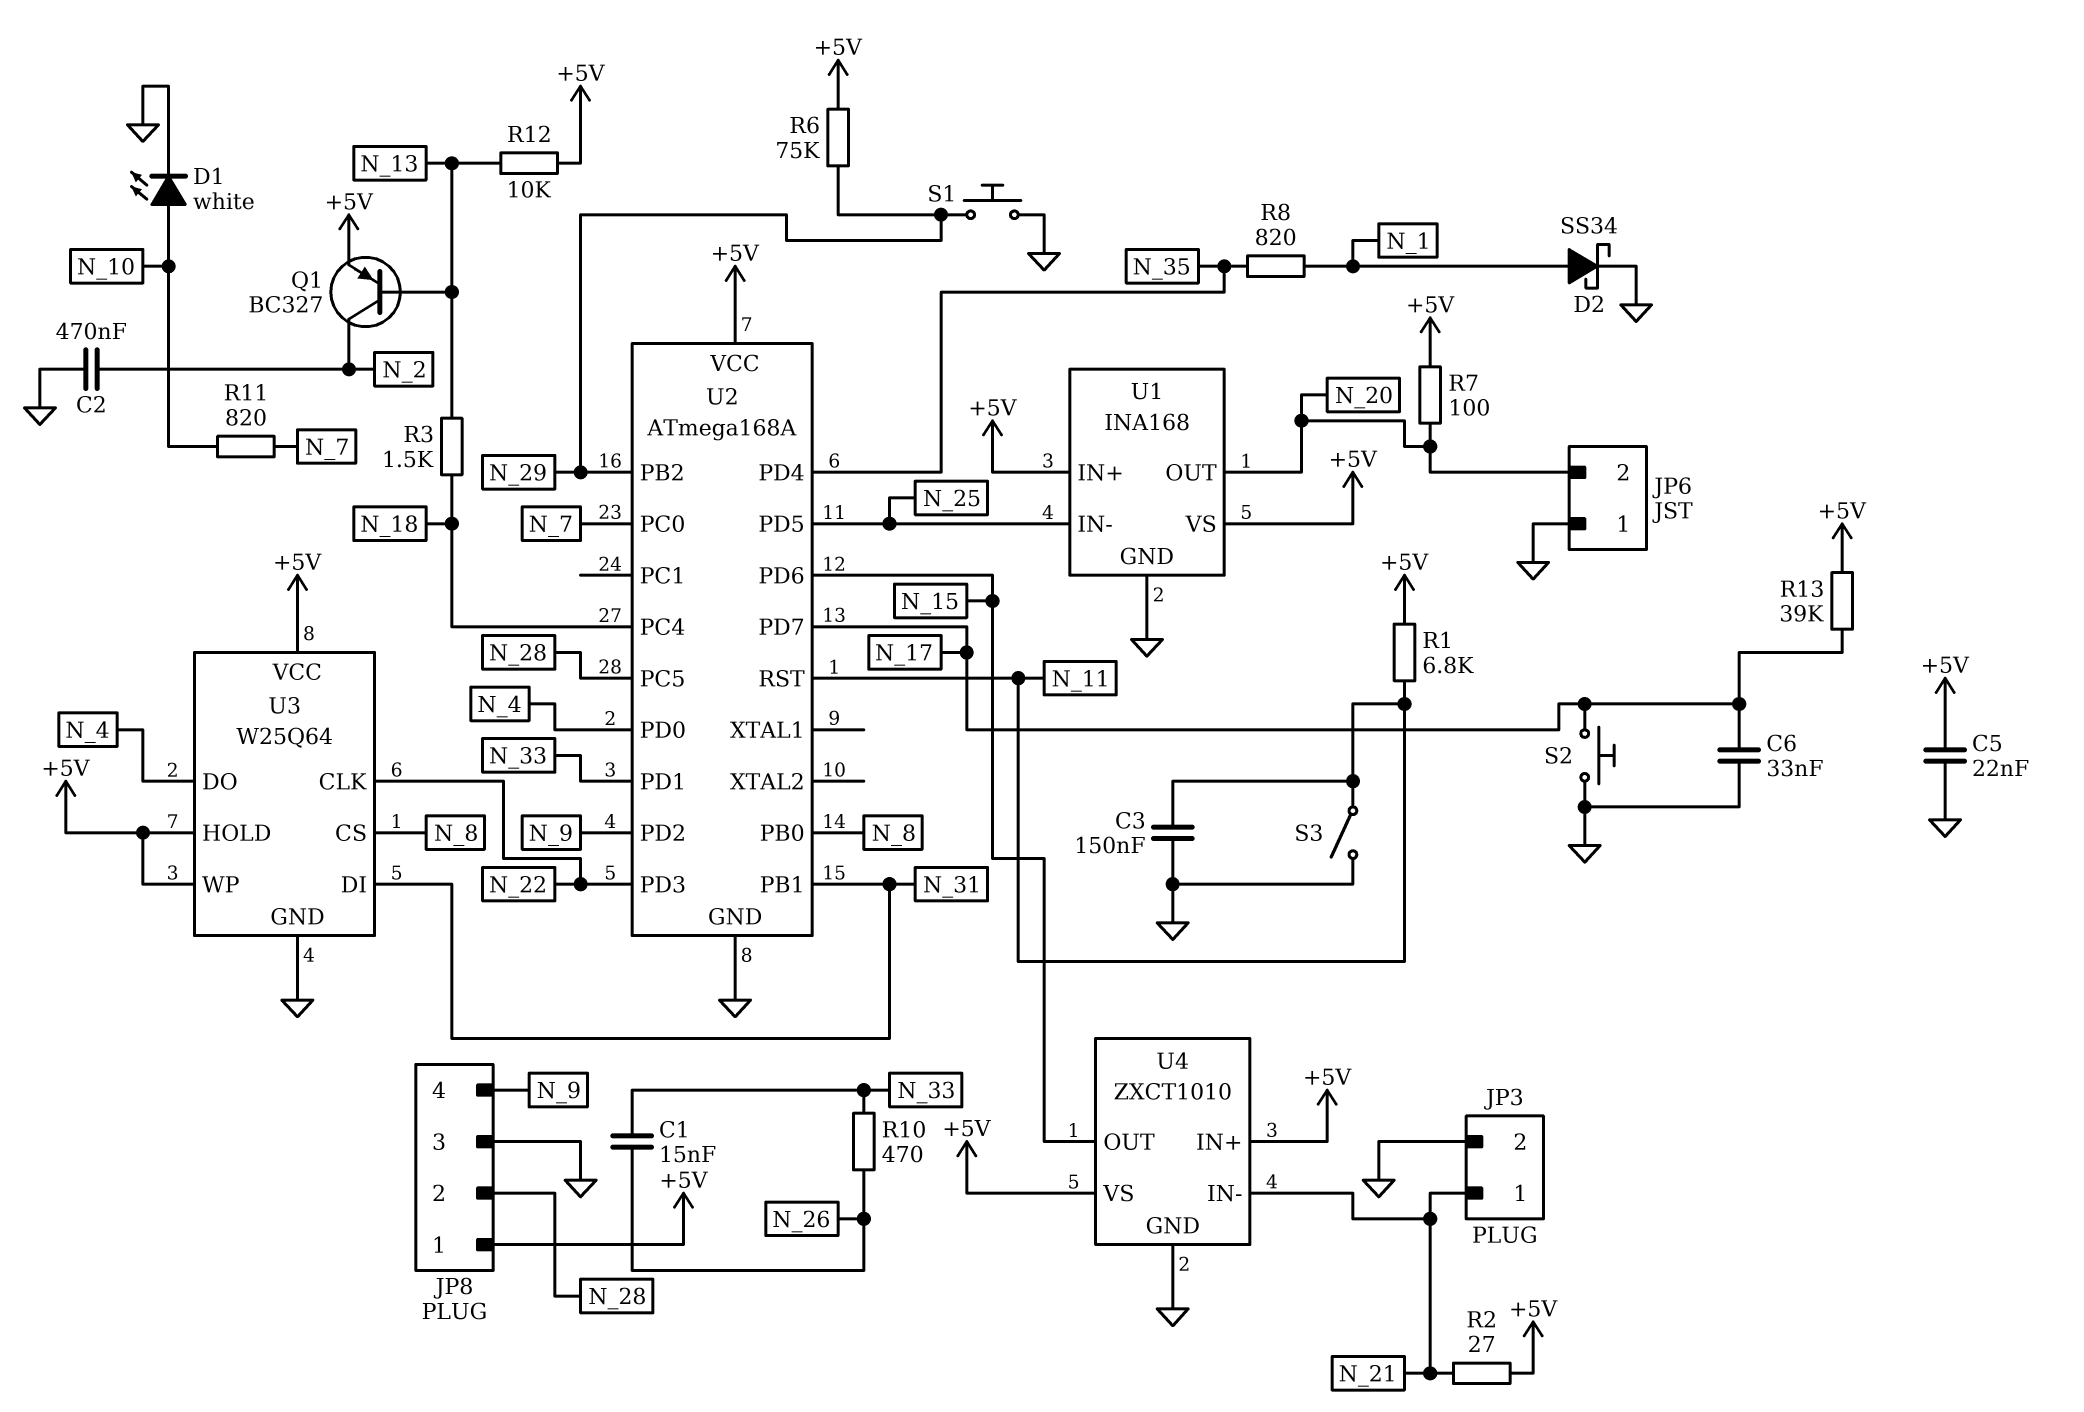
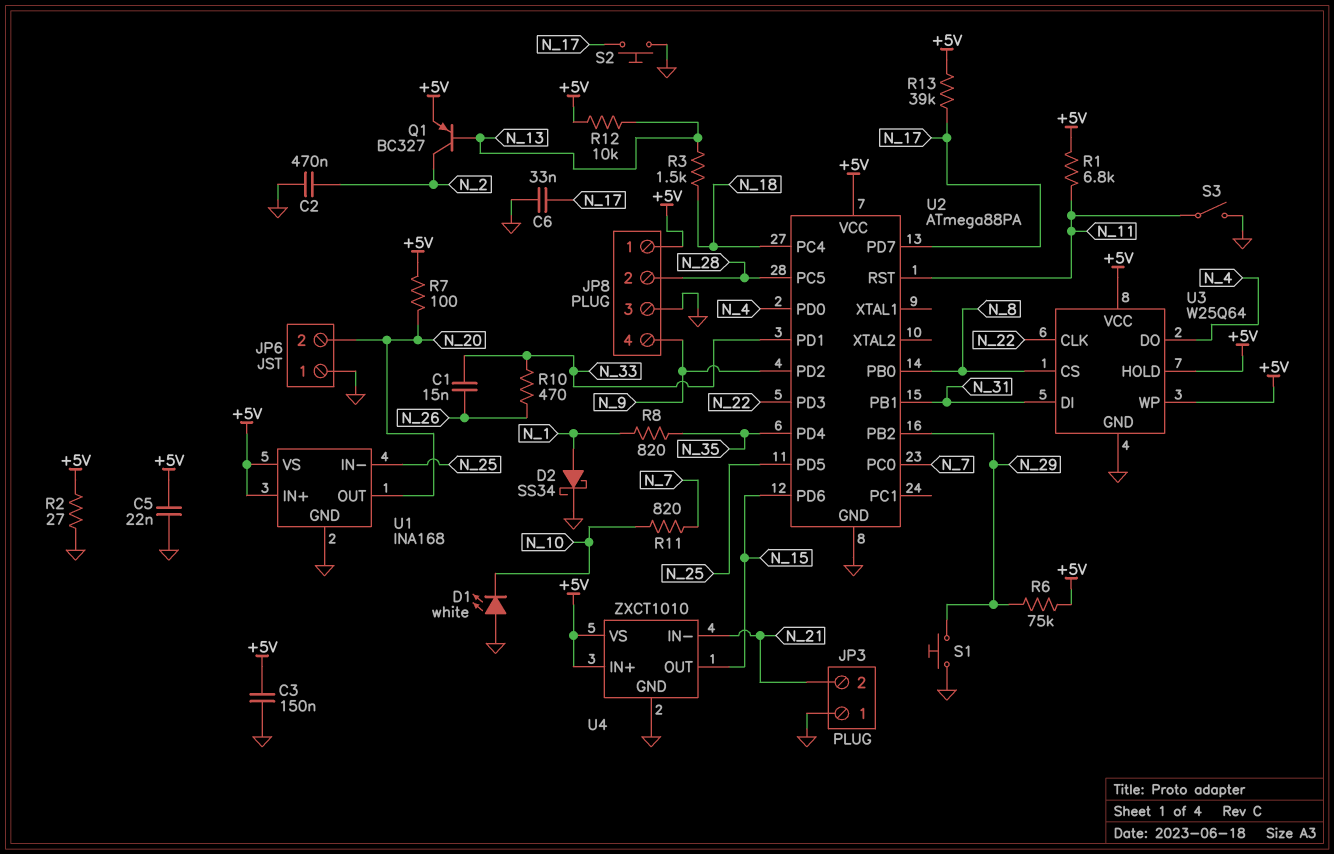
C3: 150nF (GND, N_11) -> 150nF (+5V, GND)
D1: LED white (A N_10, K GND) -> LED white (A GND, K N_10)
JP3 pin 1: N_21 -> GND
JP3 pin 2: GND -> N_21
R2: 27 (+5V, N_21) -> 27 (+5V, GND)
U2: ATmega168A -> ATmega88PA

